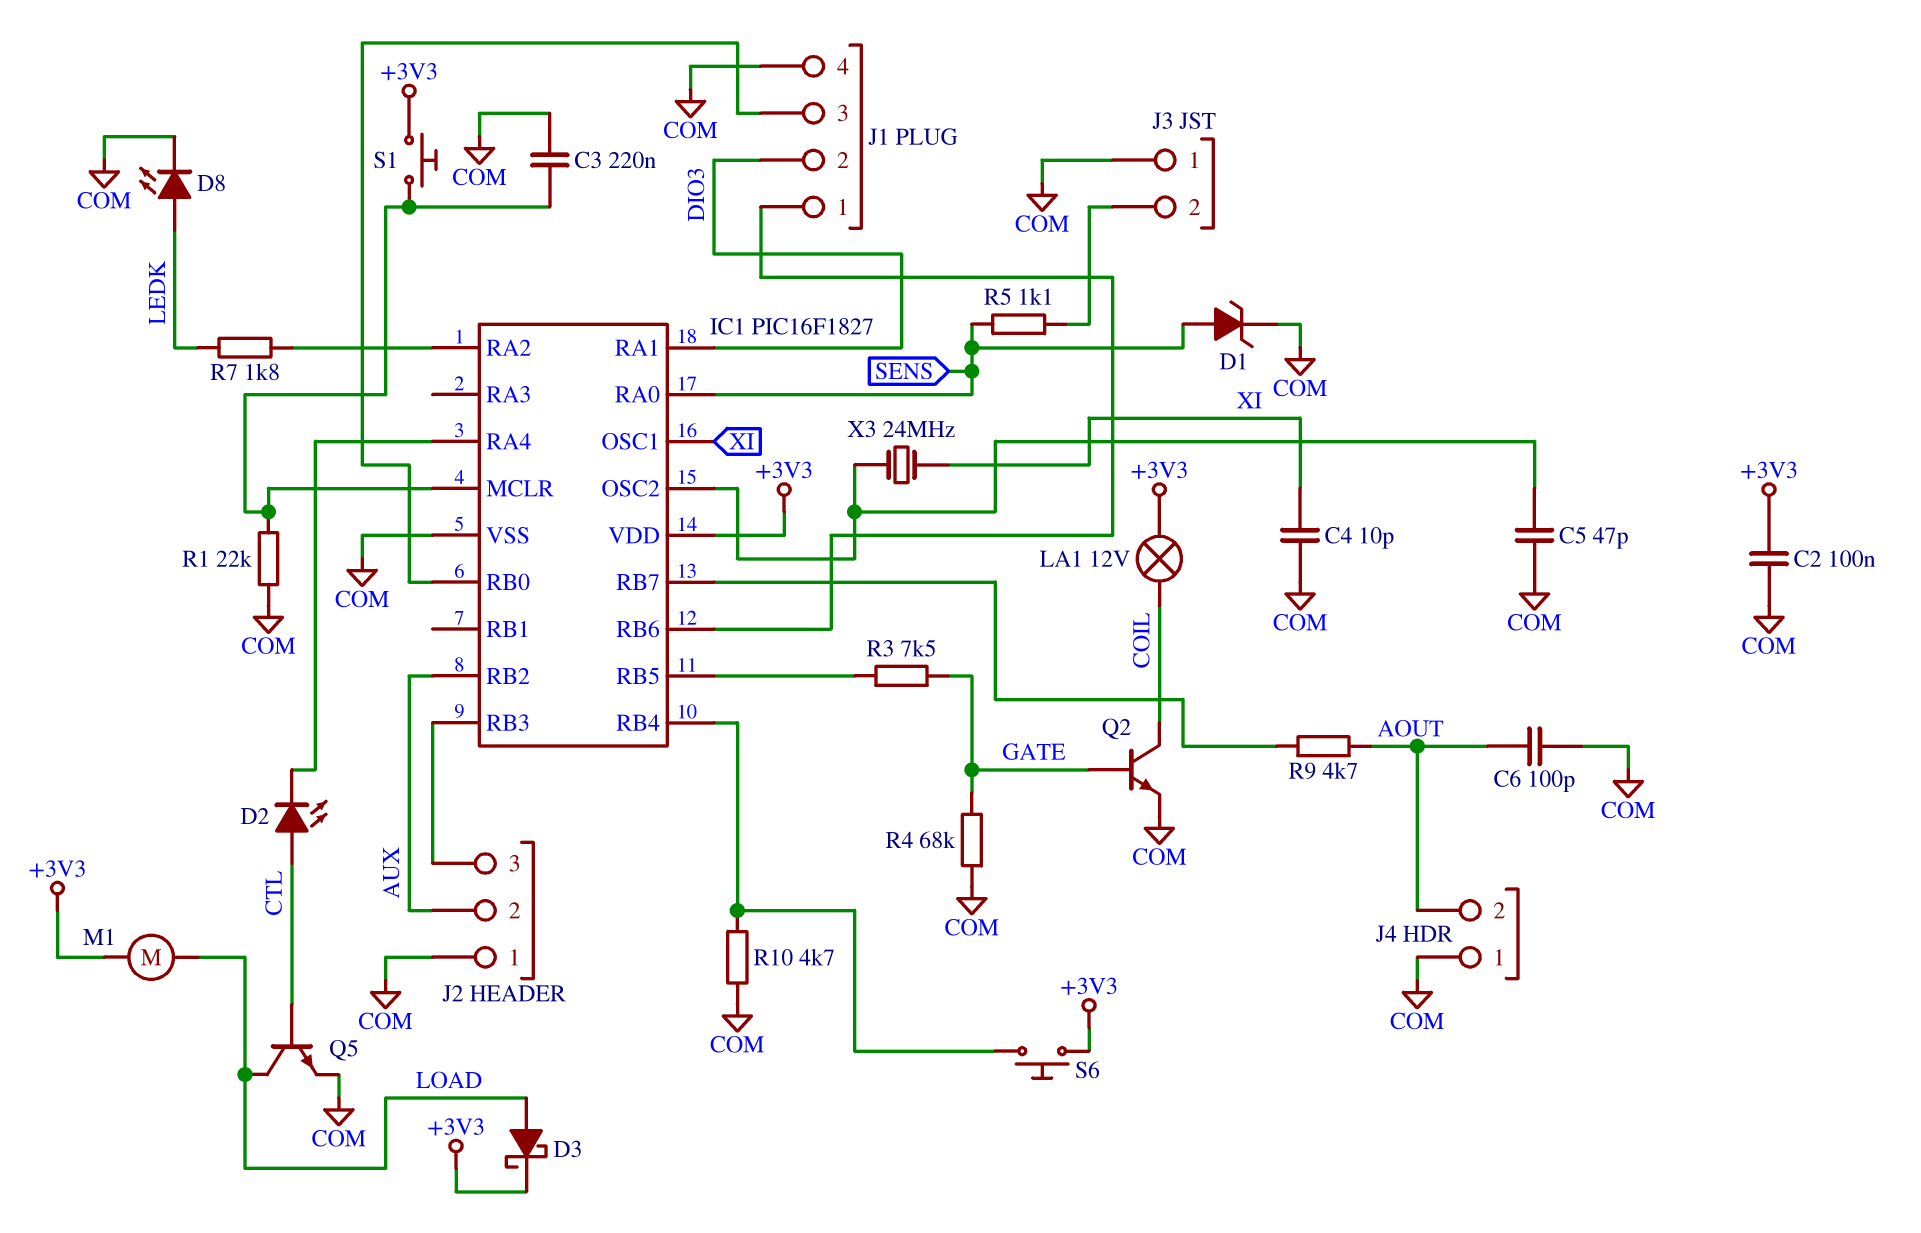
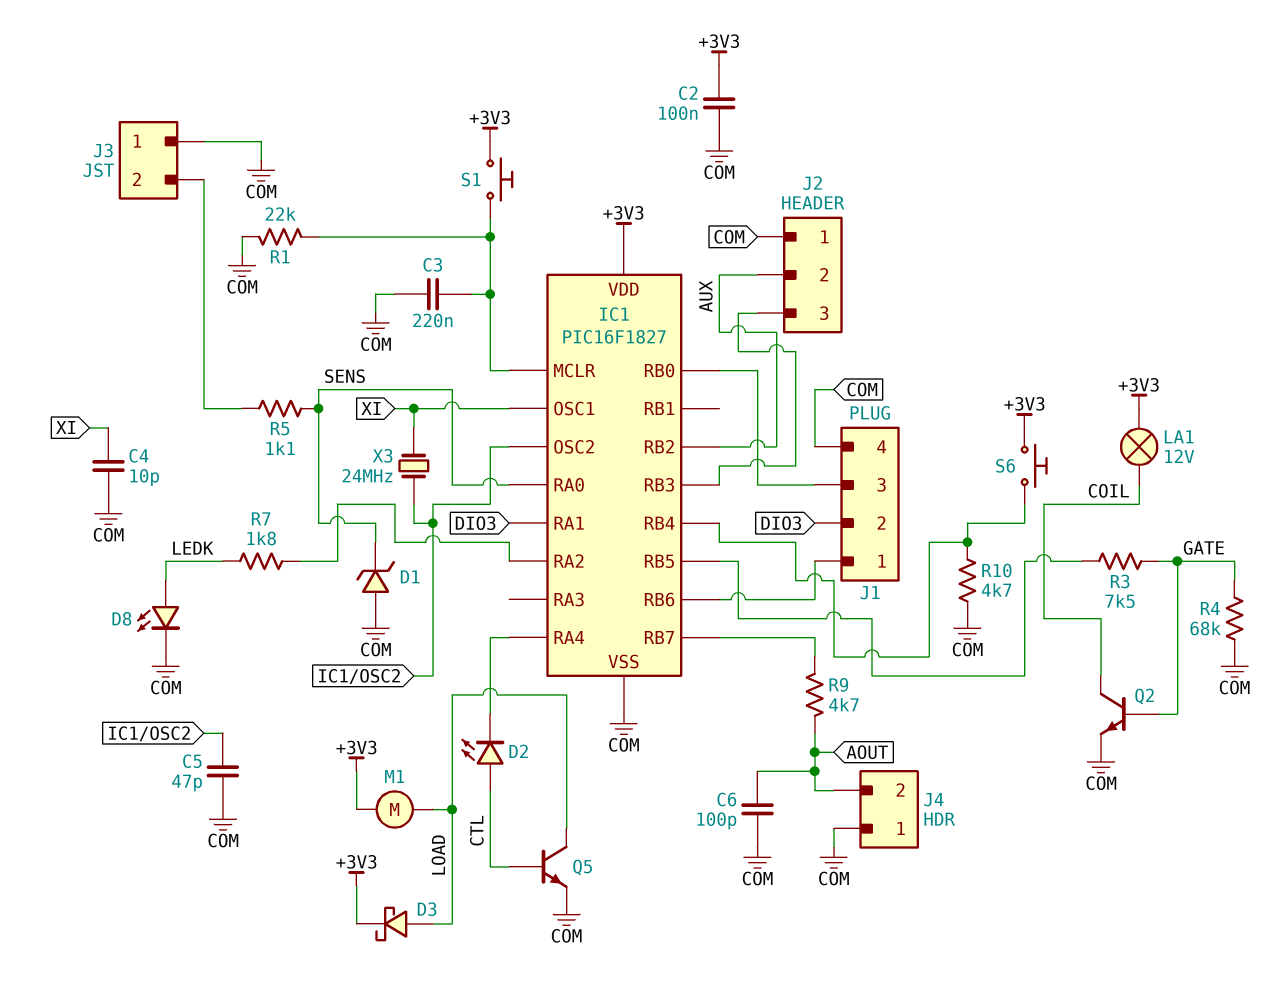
D1: zener (A SENS, K COM) -> zener (A COM, K SENS)

